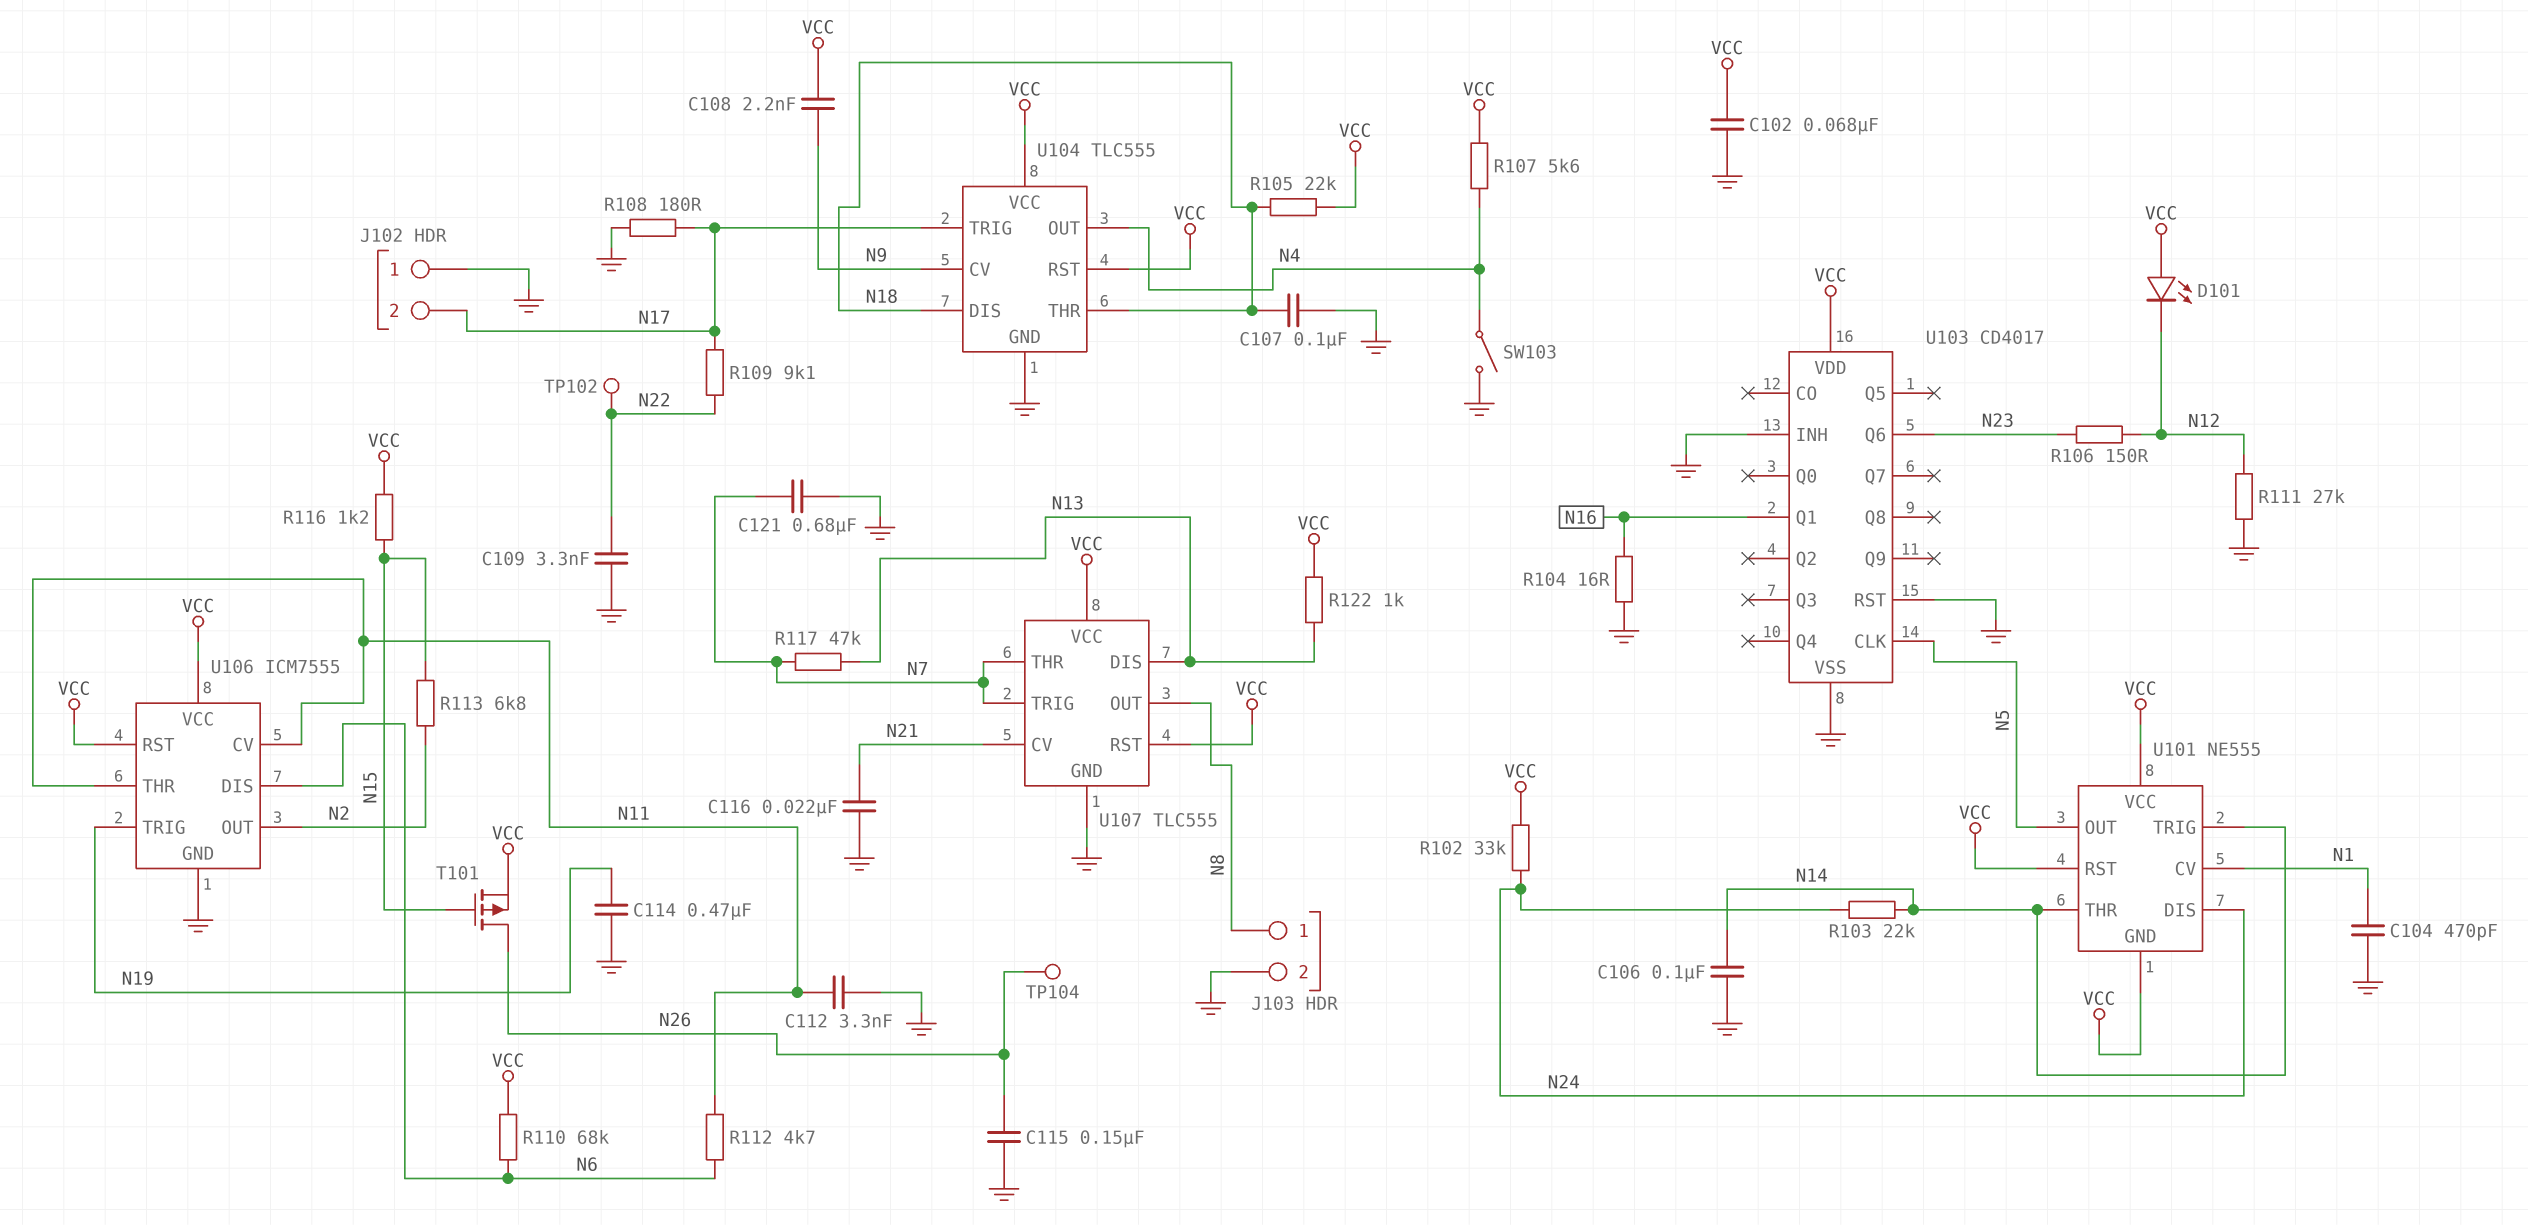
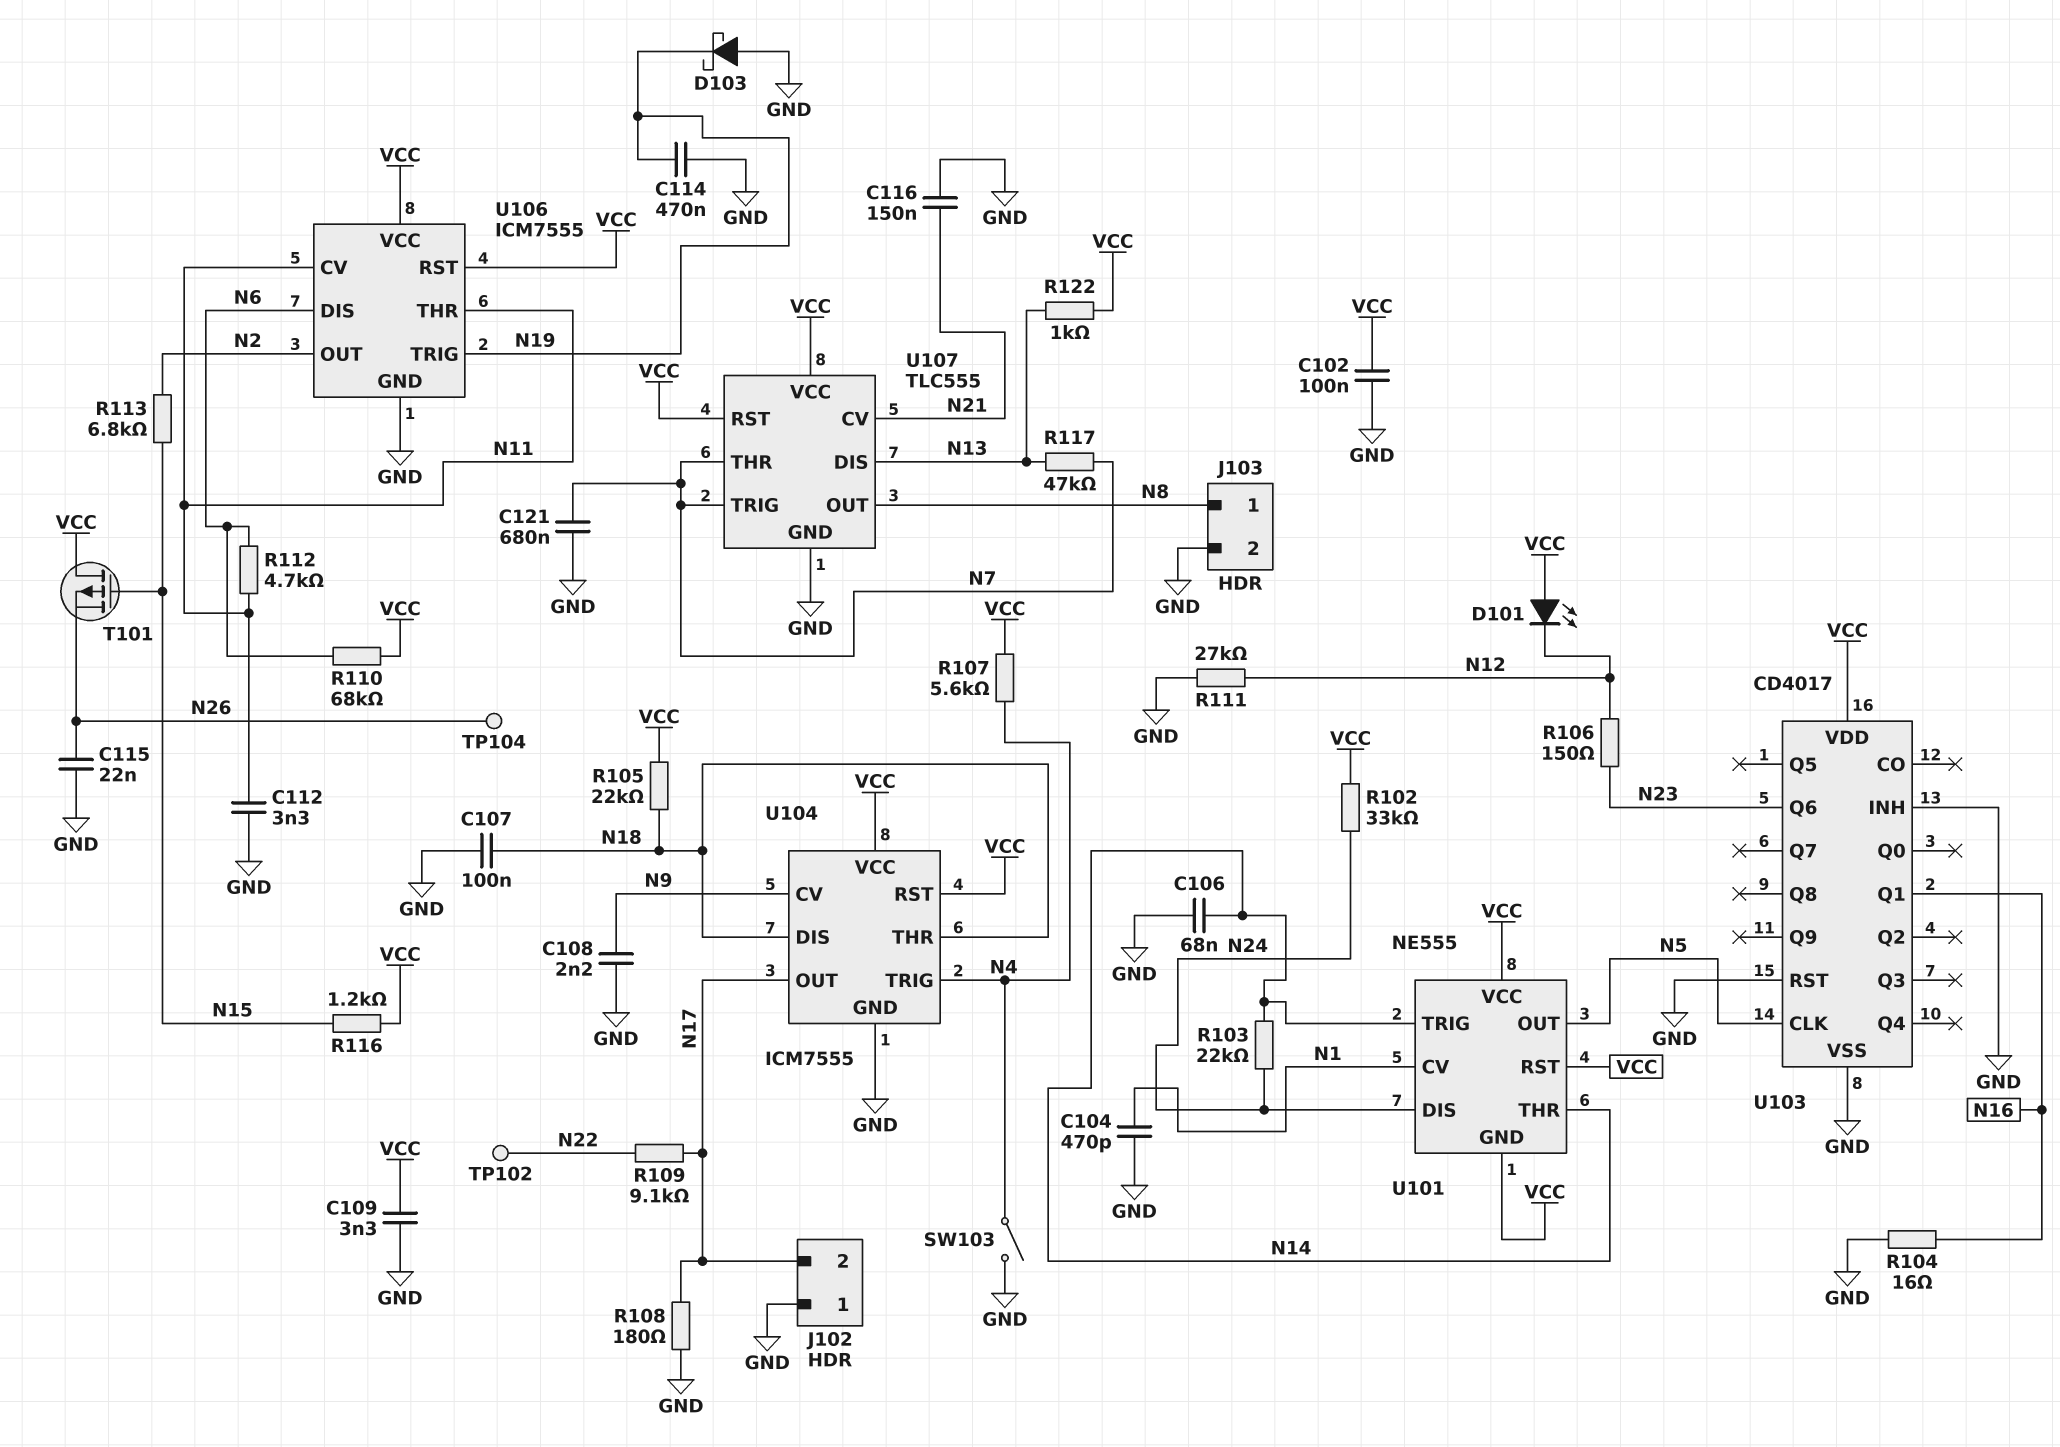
C102: 68nF (GND, VCC) -> 100nF (GND, VCC)
C106: 100nF (GND, N14) -> 68nF (GND, N14)
C108: 2.2nF (N9, VCC) -> 2.2nF (GND, N9)
C109: 3.3nF (GND, N22) -> 3.3nF (GND, VCC)
C115: 150nF (GND, N26) -> 22nF (GND, N26)
C116: 22nF (GND, N21) -> 150nF (GND, N21)
D103: none -> schottky (A GND, K N19)
T101: PMOS (G N15, D N26, S VCC) -> PMOS (G N15, D VCC, S N26)
U104: TLC555 -> ICM7555
U104 pin OUT: N4 -> N17
U104 pin TRIG: N17 -> N4

